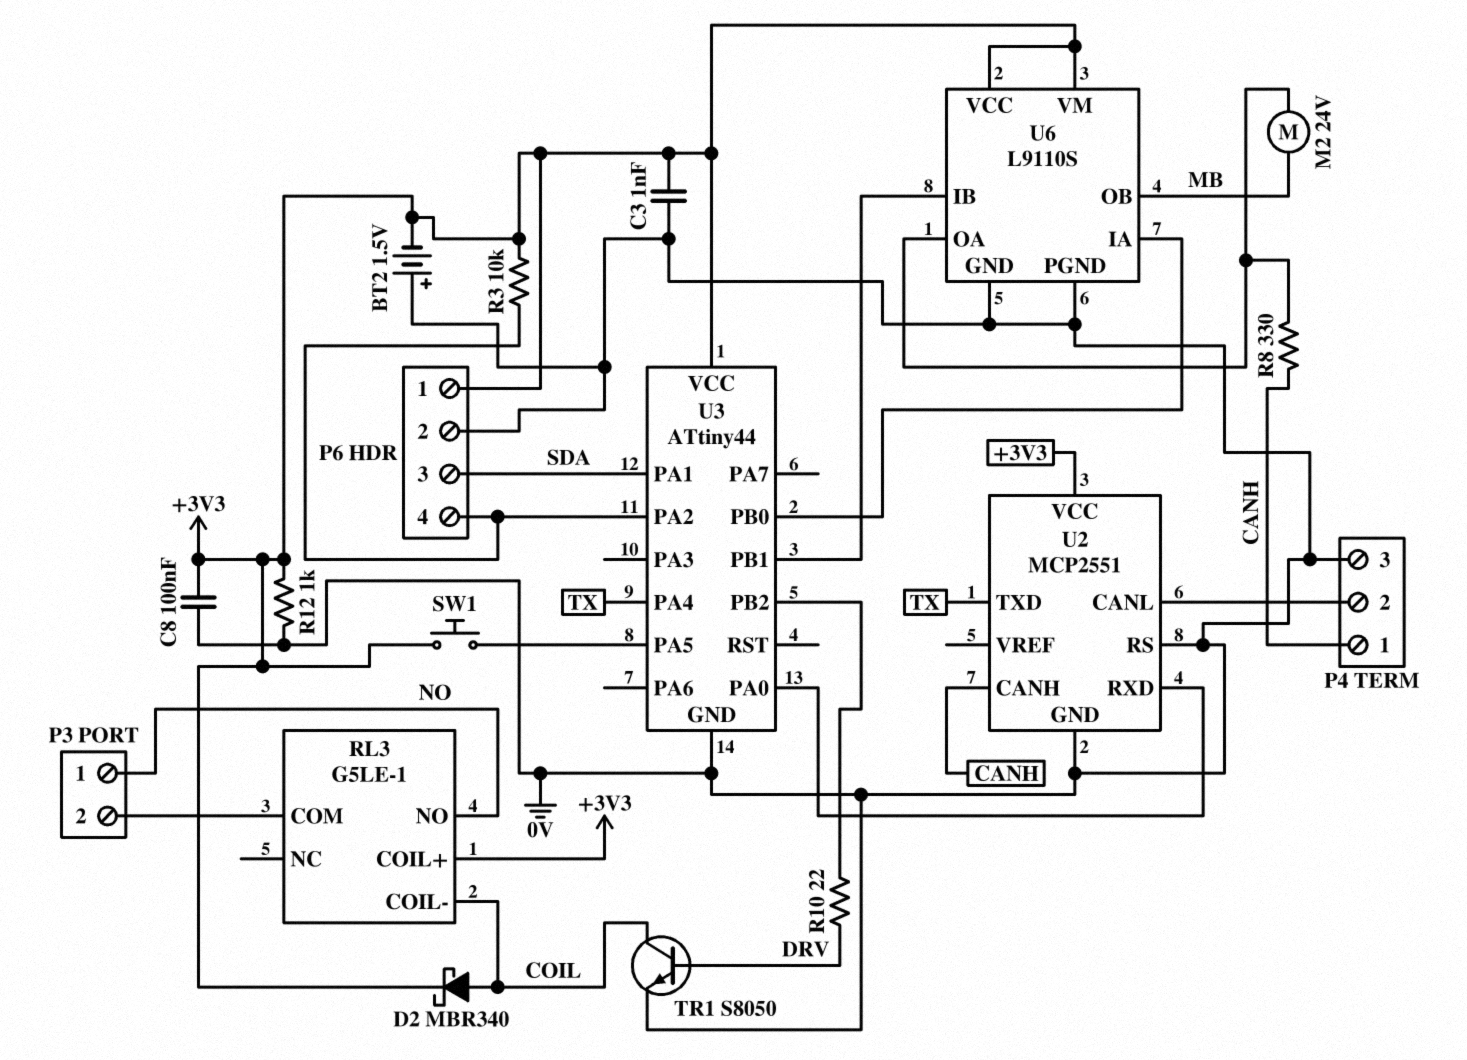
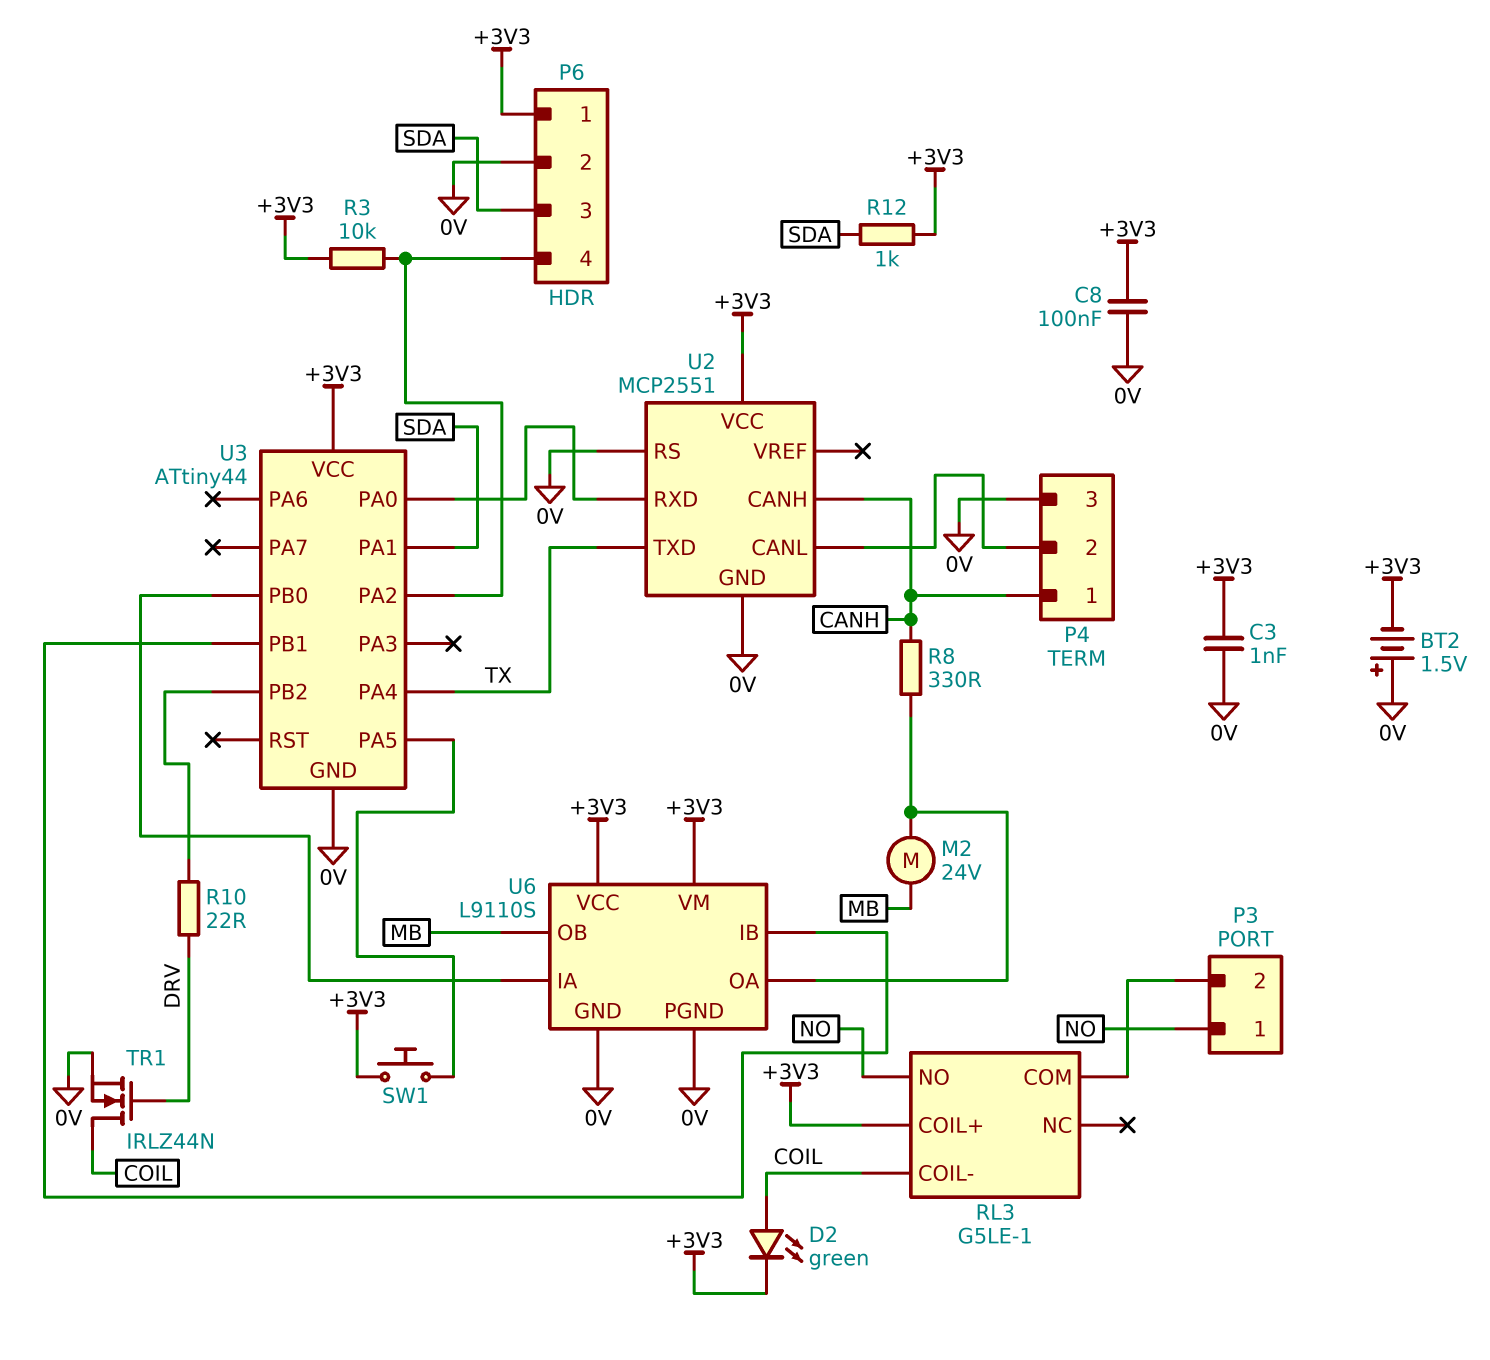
D2: schottky MBR340 (A COIL, K +3V3) -> LED green (A COIL, K +3V3)
R12: 1k (+3V3, 0V) -> 1k (+3V3, SDA)
TR1: NPN S8050 (B DRV, C COIL, E 0V) -> NMOS IRLZ44N (G DRV, D COIL, S 0V)

